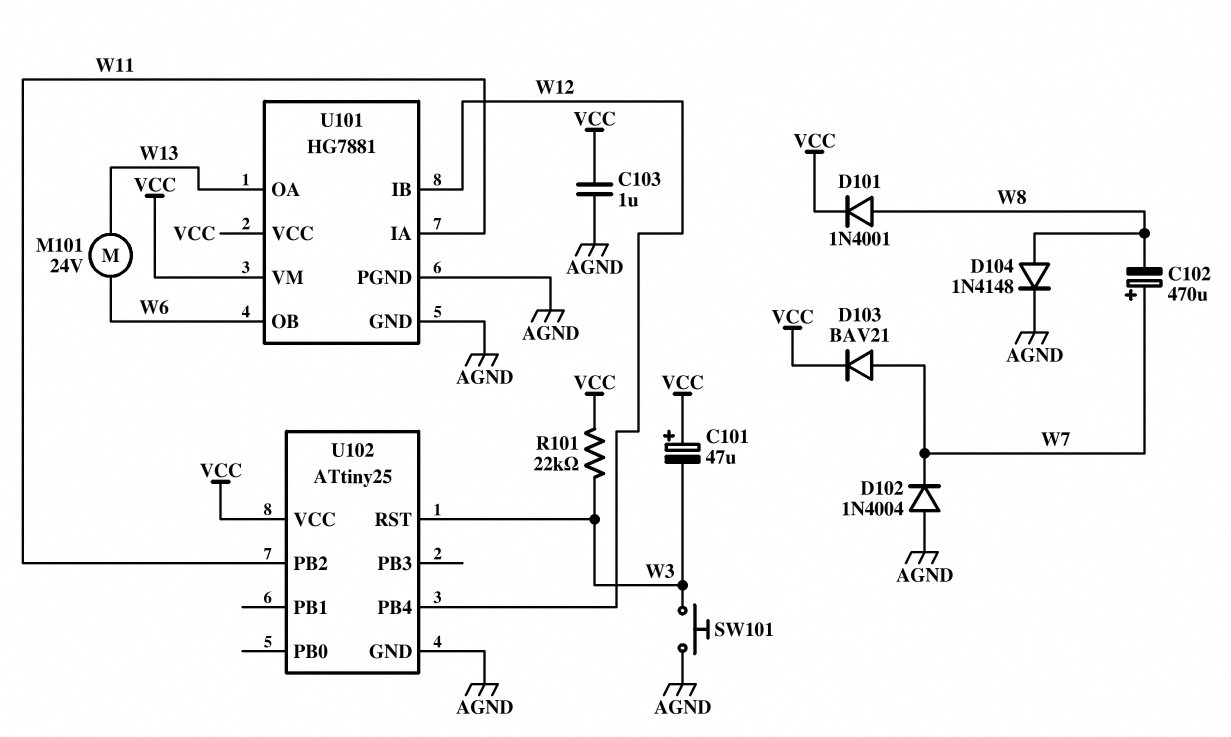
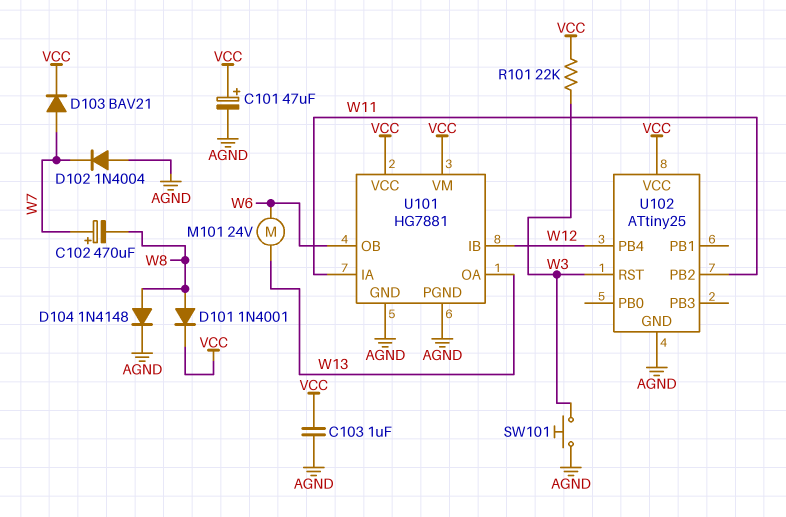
C101: 47uF (plus VCC, minus W3) -> 47uF (plus VCC, minus AGND)

